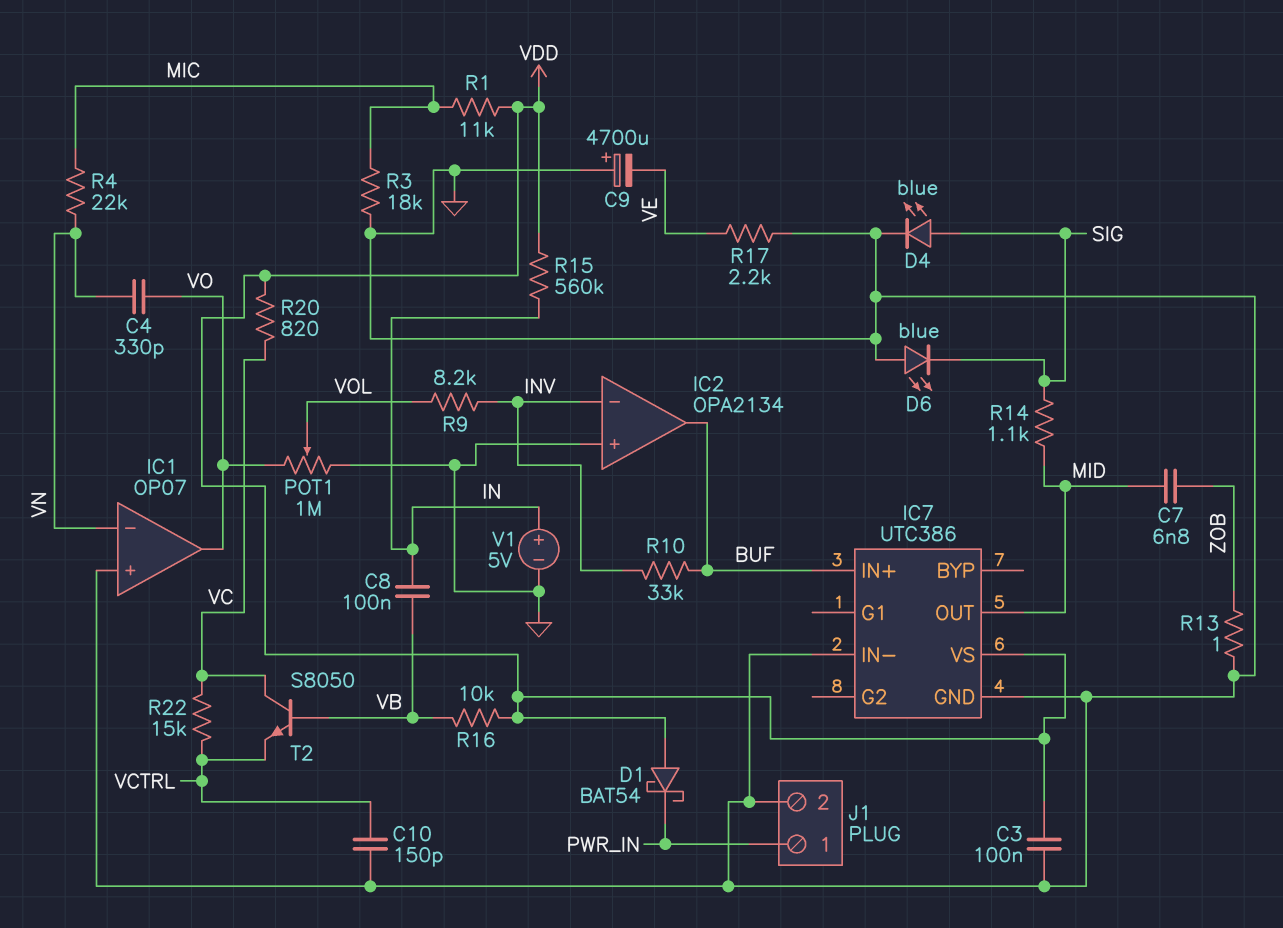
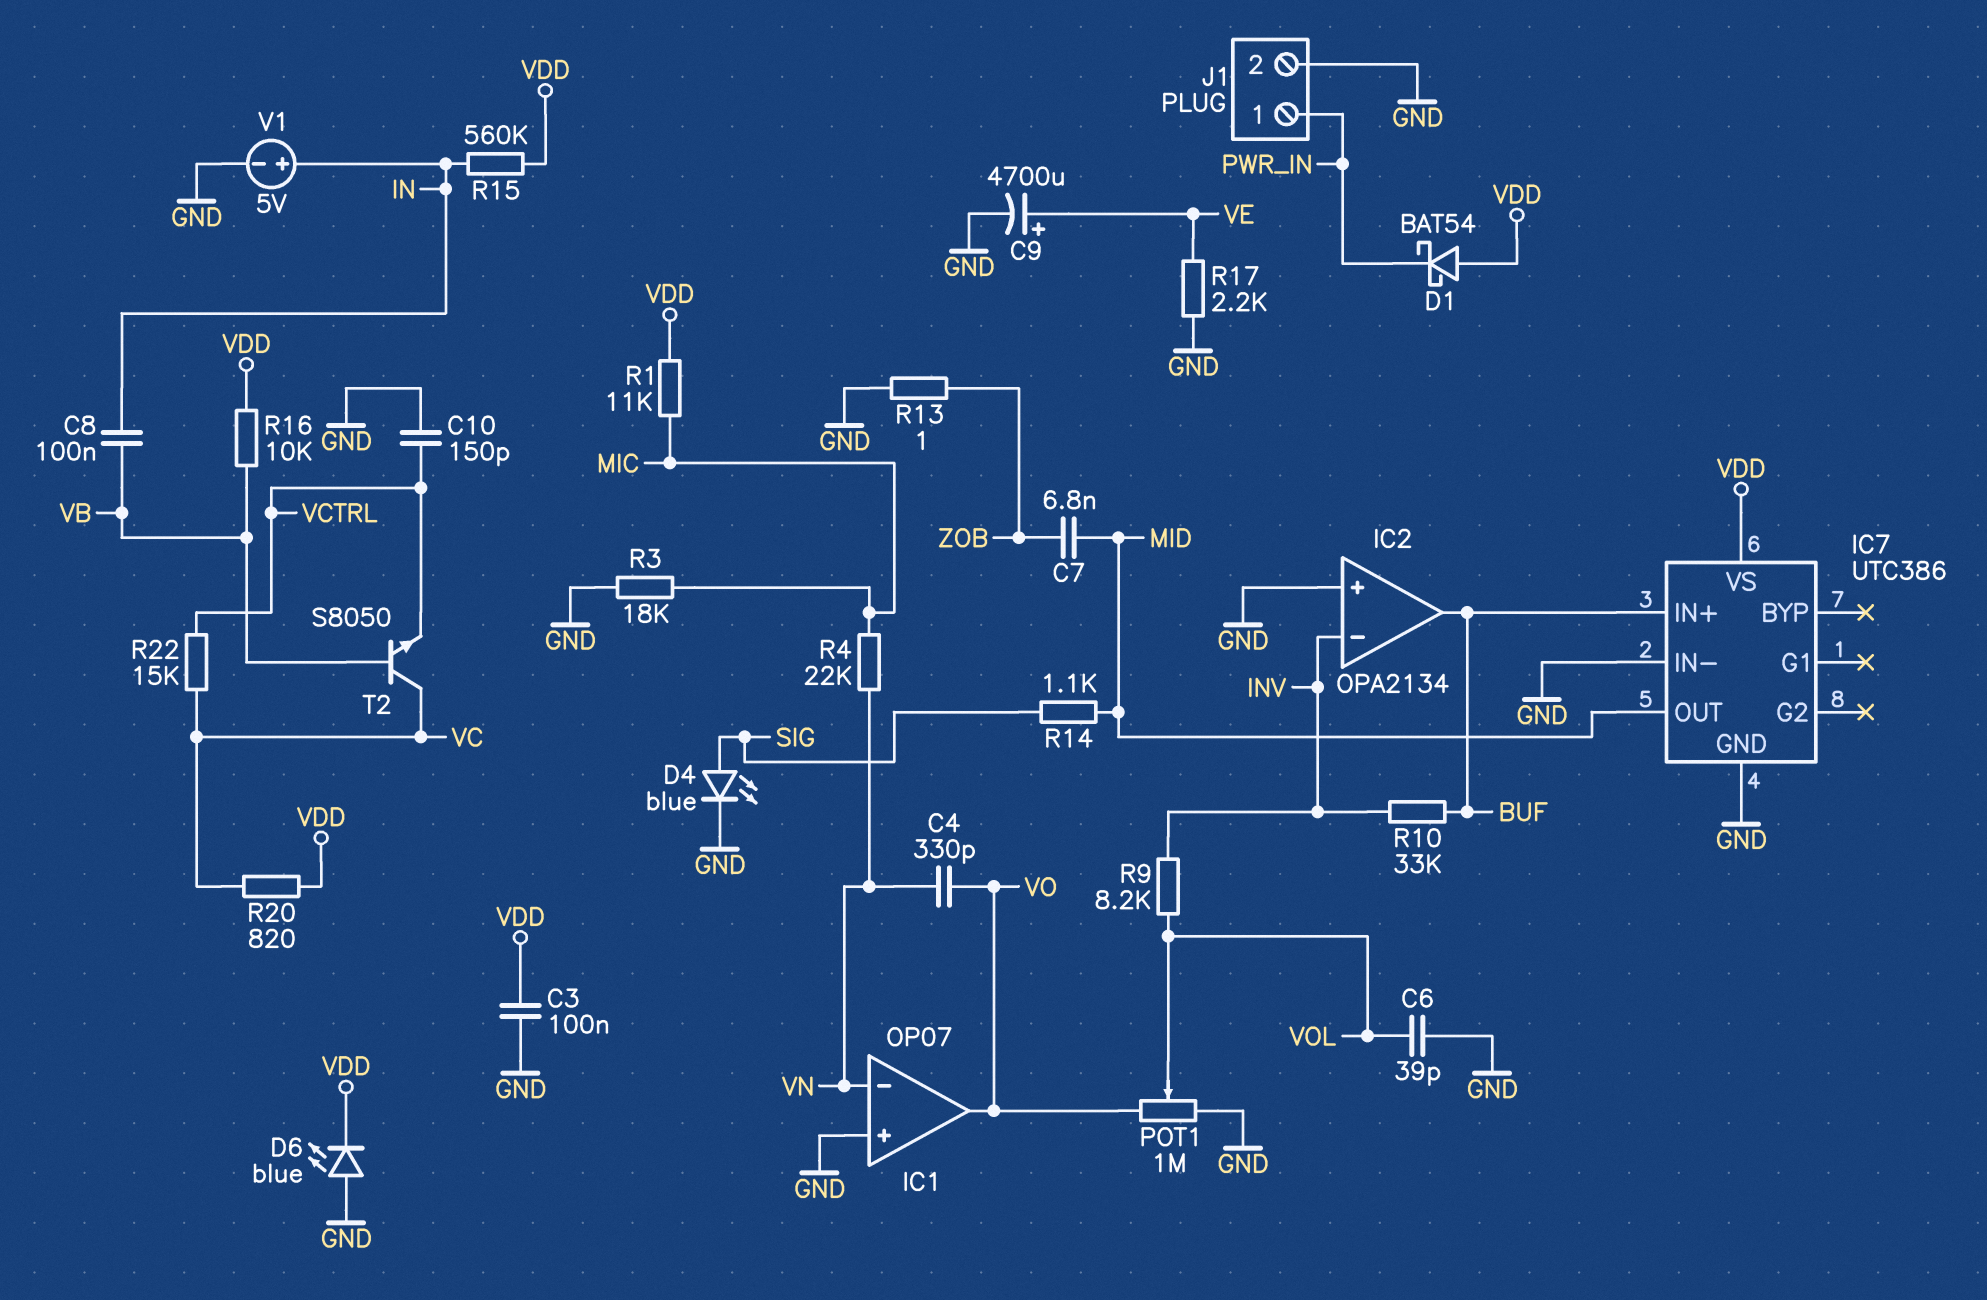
C6: none -> 39pF (GND, VOL)
C9: 4700uF (plus GND, minus VE) -> 4700uF (plus VE, minus GND)
D6: LED blue (A GND, K SIG) -> LED blue (A GND, K VDD)

